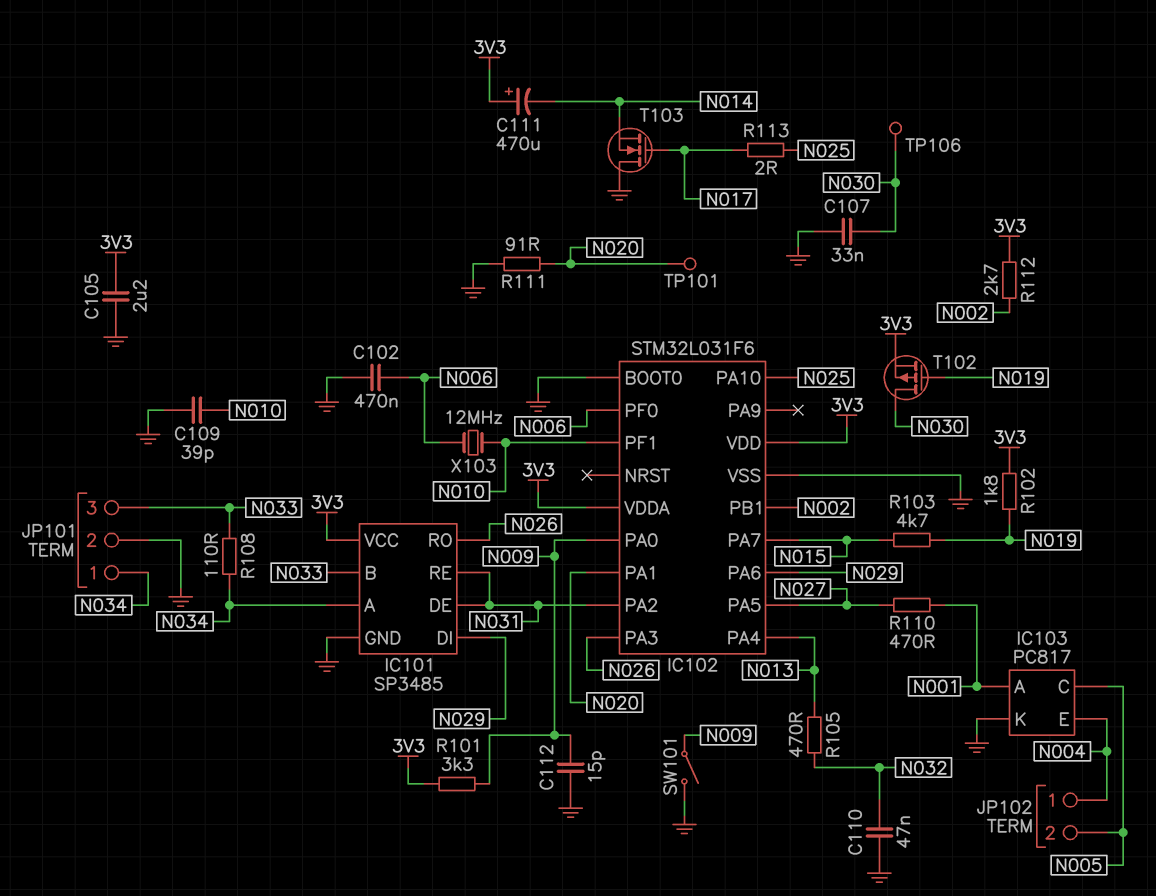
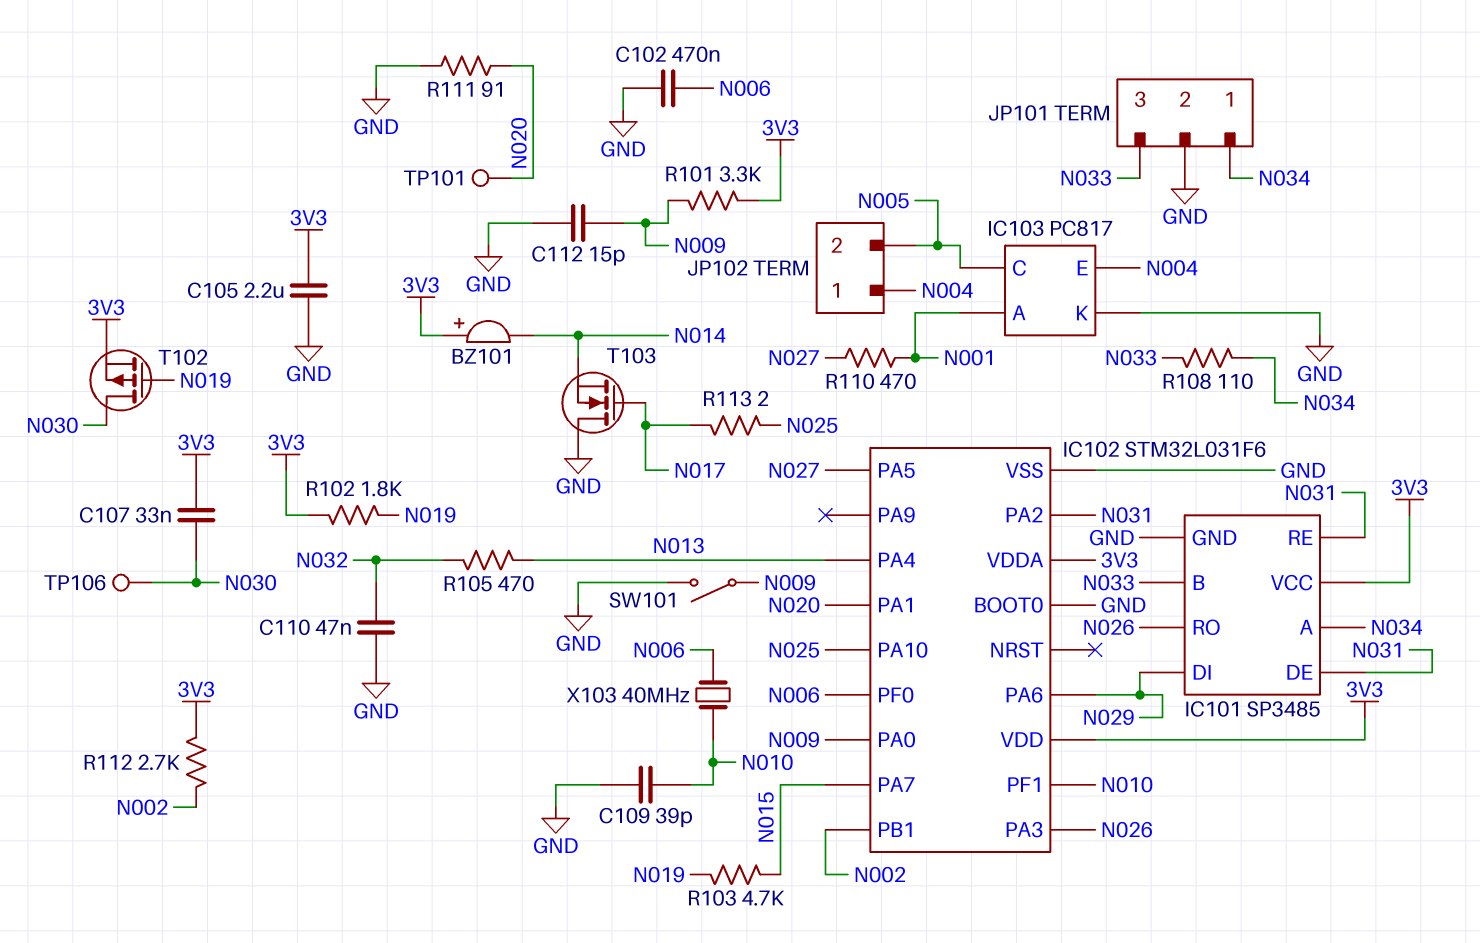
BZ101: none -> buzzer (plus 3V3, minus N014)
C107: 33nF (GND, N030) -> 33nF (3V3, N030)
C111: 470uF (plus 3V3, minus N014) -> none
X103: 12MHz (N006, N010) -> 40MHz (N006, N010)

